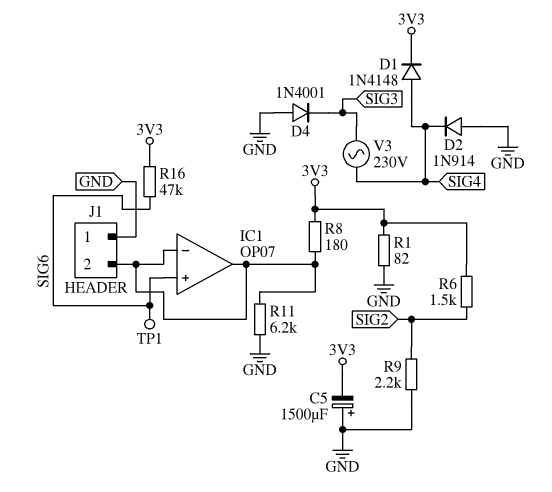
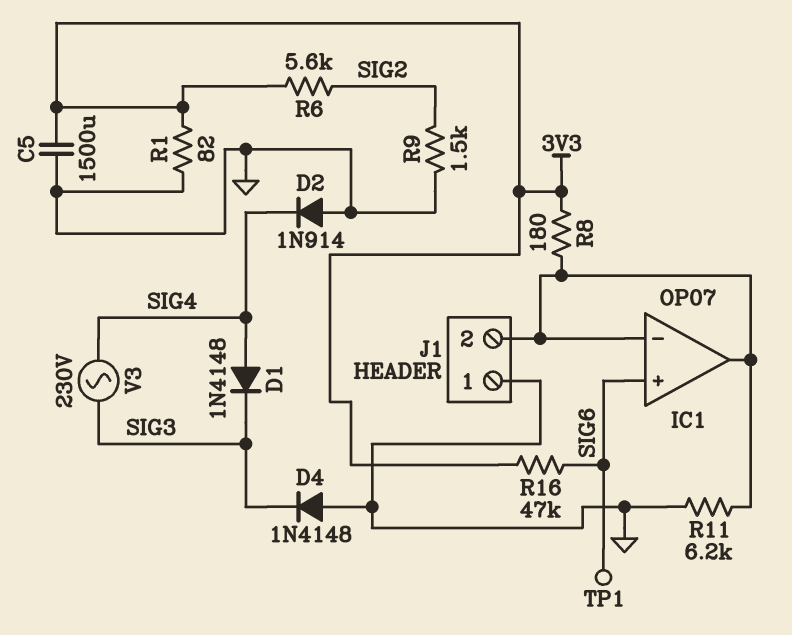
C5: 1500uF (plus GND, minus 3V3) -> 1500uF (3V3, GND)
D1: diode 1N4148 (A SIG4, K 3V3) -> diode 1N4148 (A SIG4, K SIG3)
D4: diode 1N4001 (A GND, K SIG3) -> diode 1N4148 (A GND, K SIG3)
R6: 1.5k (3V3, SIG2) -> 5.6k (3V3, SIG2)
R9: 2.2k (GND, SIG2) -> 1.5k (GND, SIG2)

